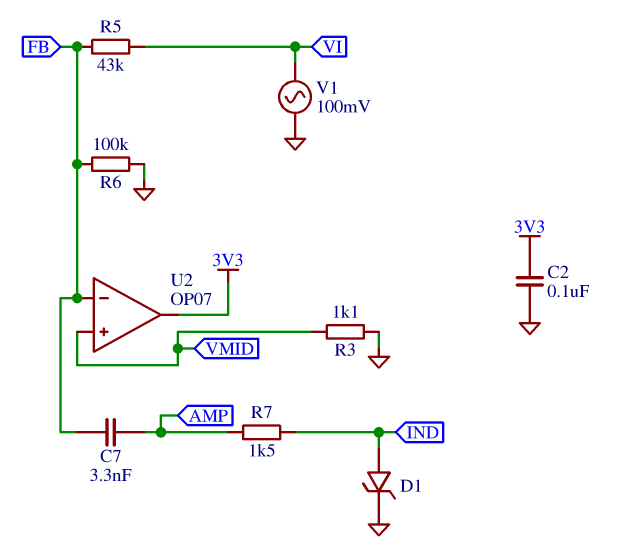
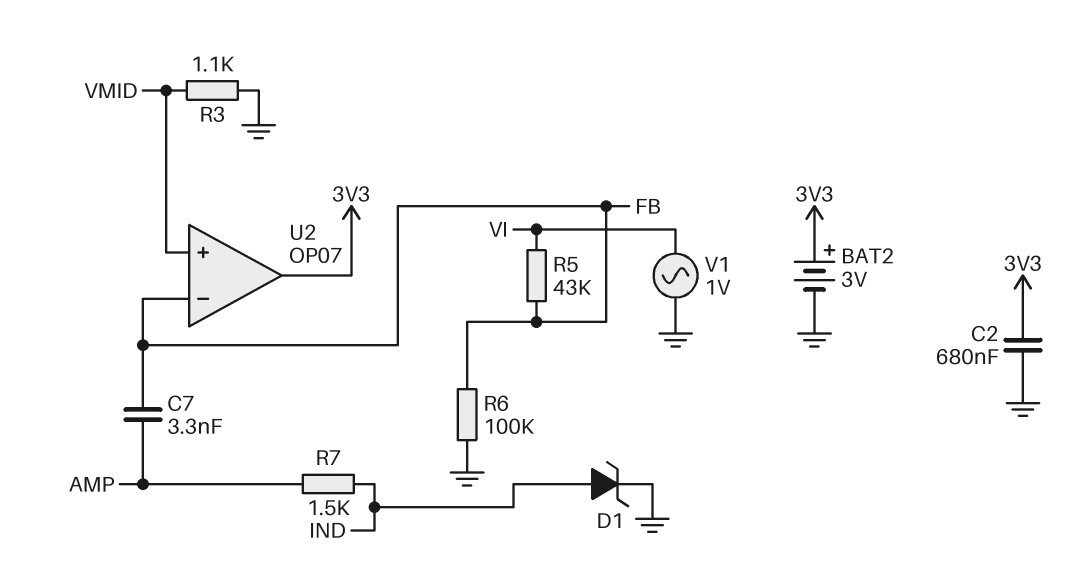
BAT2: none -> 3V (plus 3V3, minus GND)
C2: 100nF (3V3, GND) -> 680nF (3V3, GND)
V1: AC 100mV (GND, VI) -> AC 1V (GND, VI)

